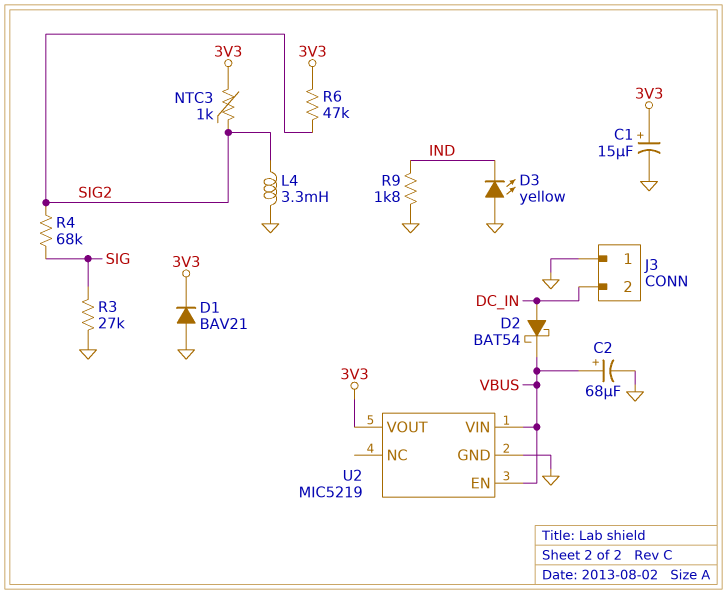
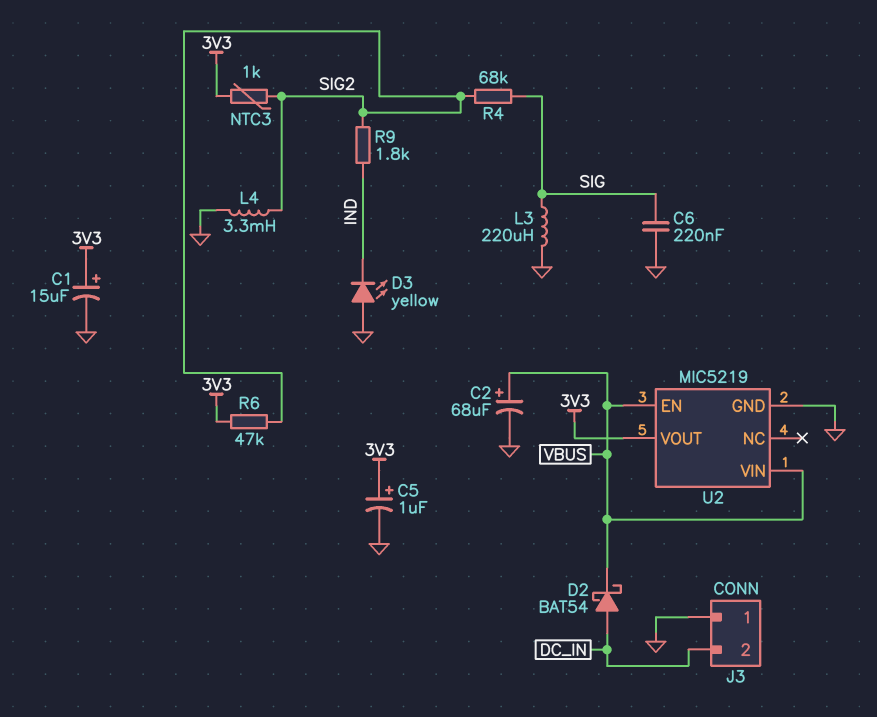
C5: none -> 1uF (plus 3V3, minus GND)
C6: none -> 220nF (GND, SIG)
D1: diode BAV21 (A GND, K 3V3) -> none
L3: none -> 220uH (GND, SIG)
R3: 27k (GND, SIG) -> none
R9: 1.8k (GND, IND) -> 1.8k (IND, SIG2)

